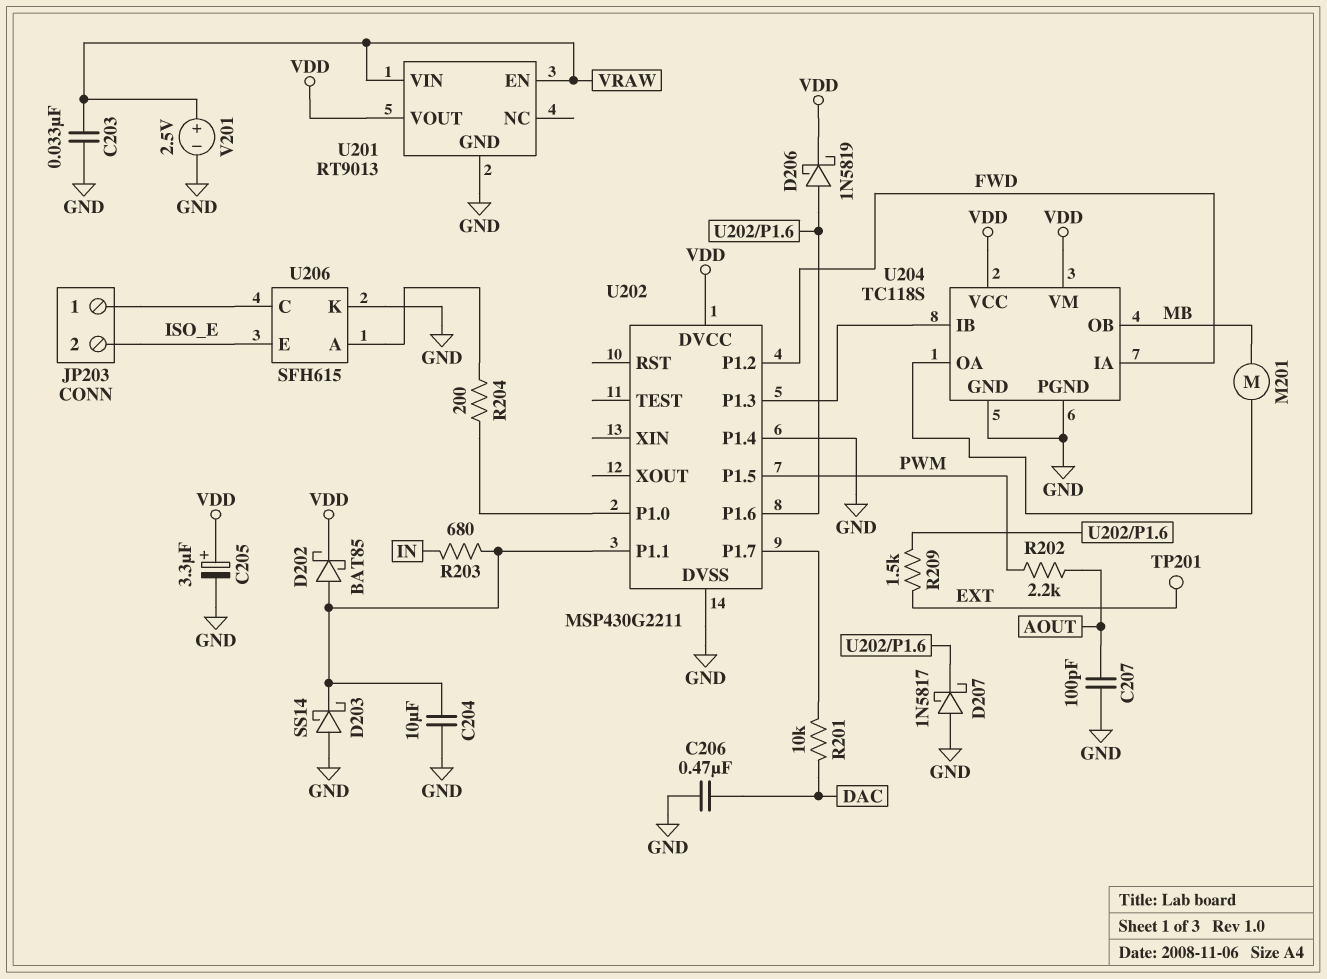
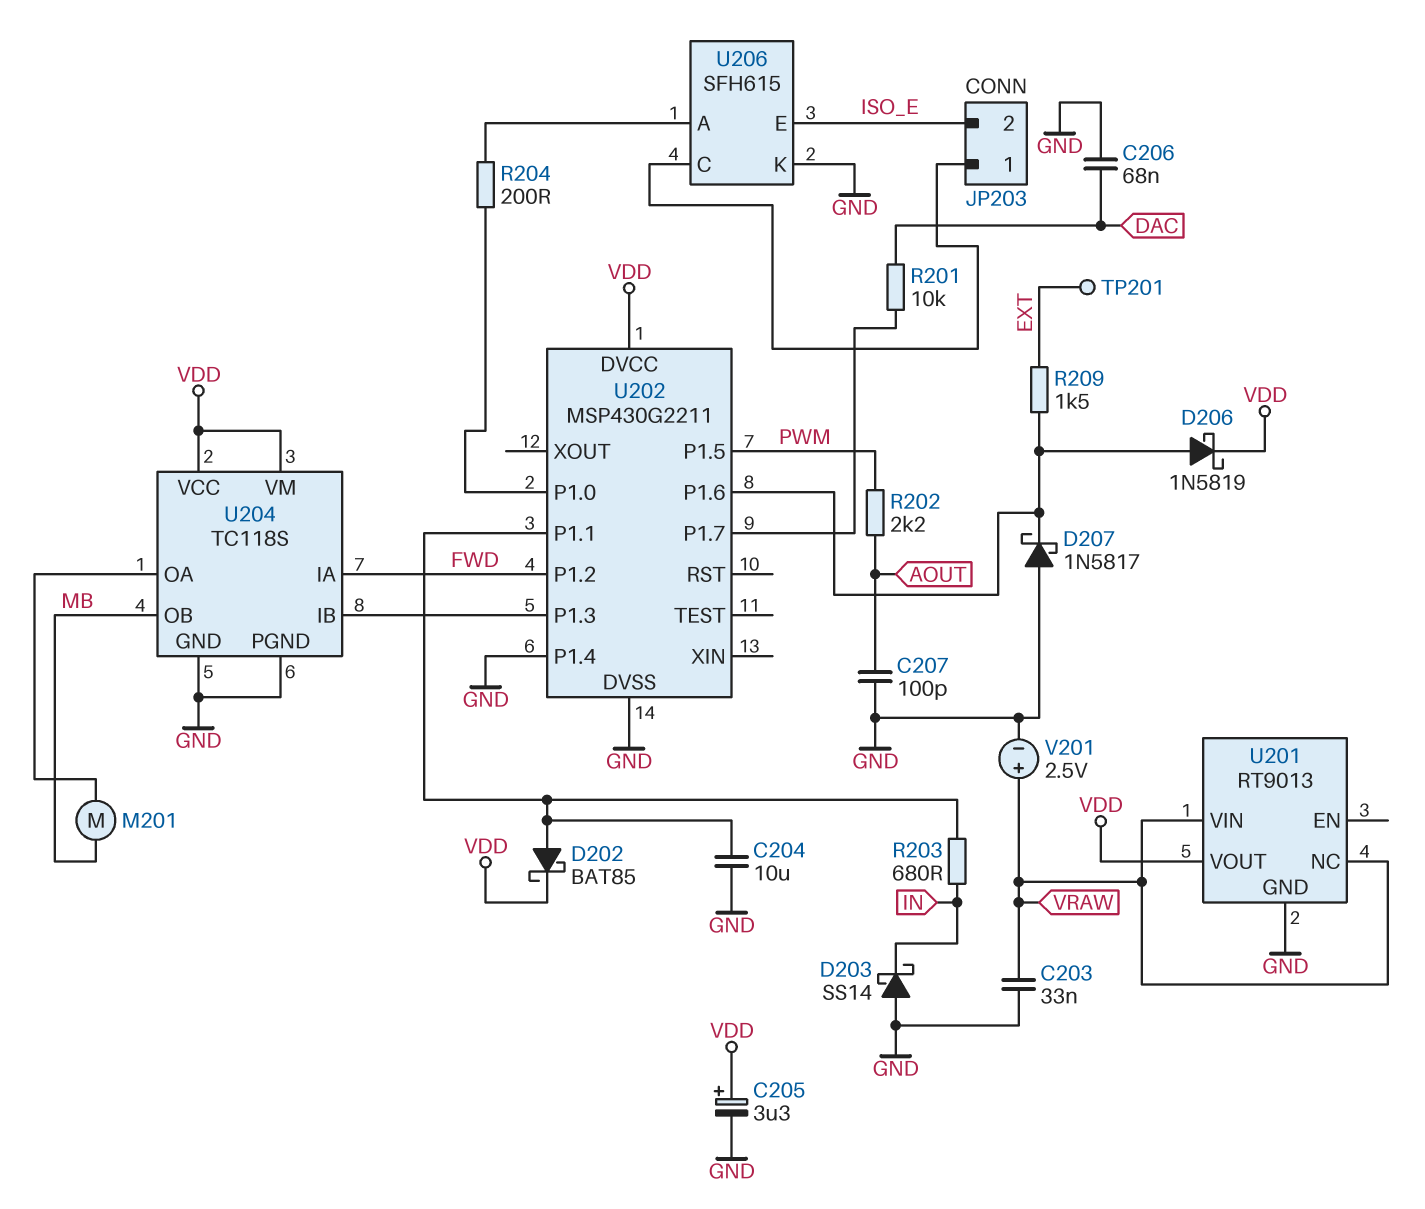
C206: 470nF (DAC, GND) -> 68nF (DAC, GND)
D203: schottky SS14 (A GND, K U202/P1.1) -> schottky SS14 (A GND, K IN)
U201 pin EN: VRAW -> none
U201 pin NC: none -> VRAW

